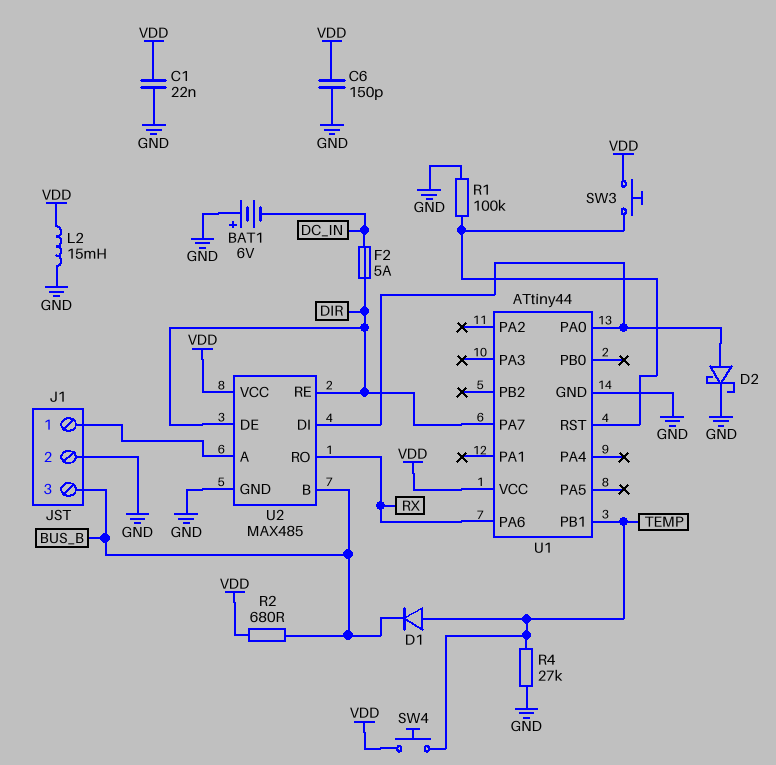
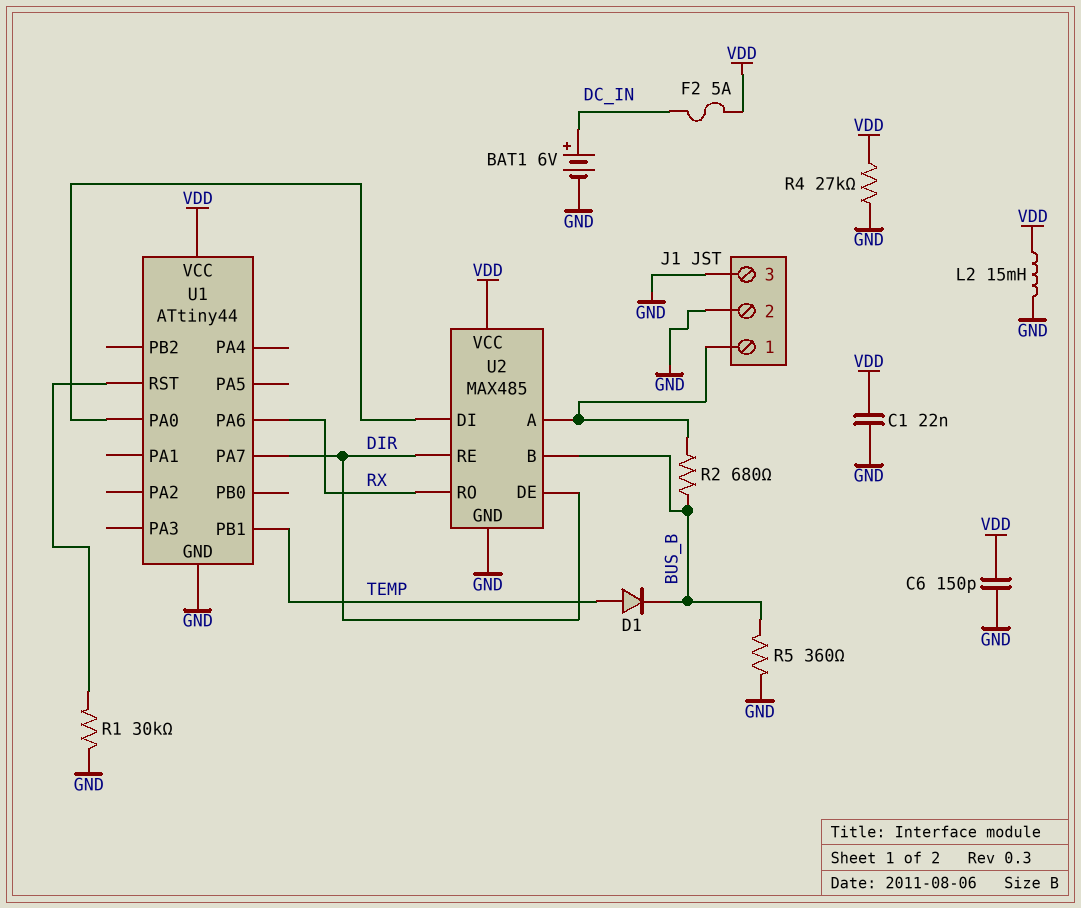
BAT1: 6V (plus GND, minus DC_IN) -> 6V (plus DC_IN, minus GND)
D2: schottky (A U1/PA0, K GND) -> none
F2: 5A (DC_IN, DIR) -> 5A (DC_IN, VDD)
J1 pin 3: BUS_B -> GND
R1: 100k (GND, U1/RST) -> 30k (GND, U1/RST)
R2: 680 (BUS_B, VDD) -> 680 (BUS_B, J1/1)
R4: 27k (GND, TEMP) -> 27k (GND, VDD)
R5: none -> 360 (BUS_B, GND)
SW3: button (U1/RST, VDD) -> none
SW4: button (TEMP, VDD) -> none

